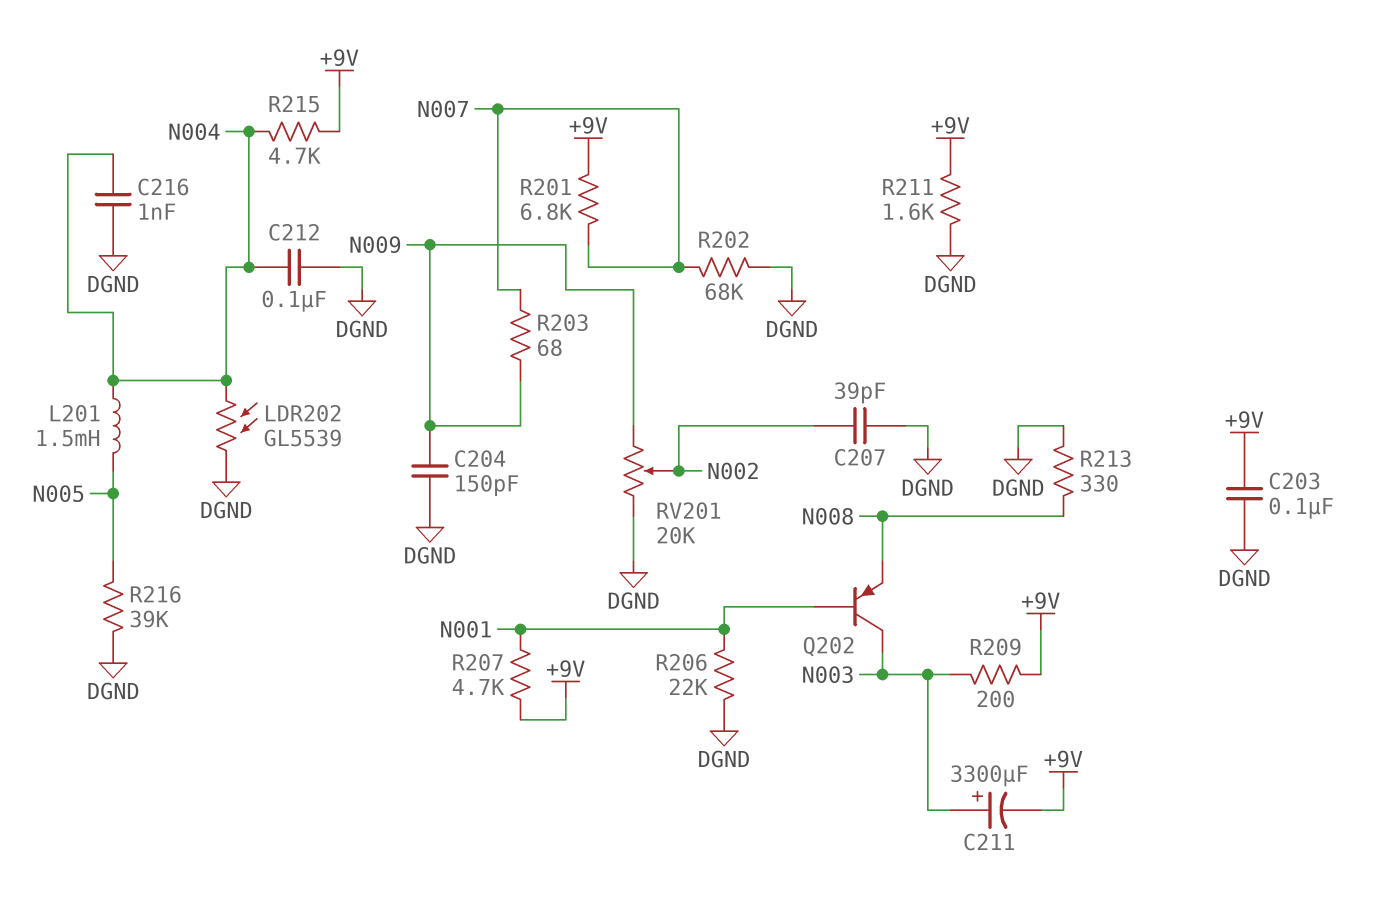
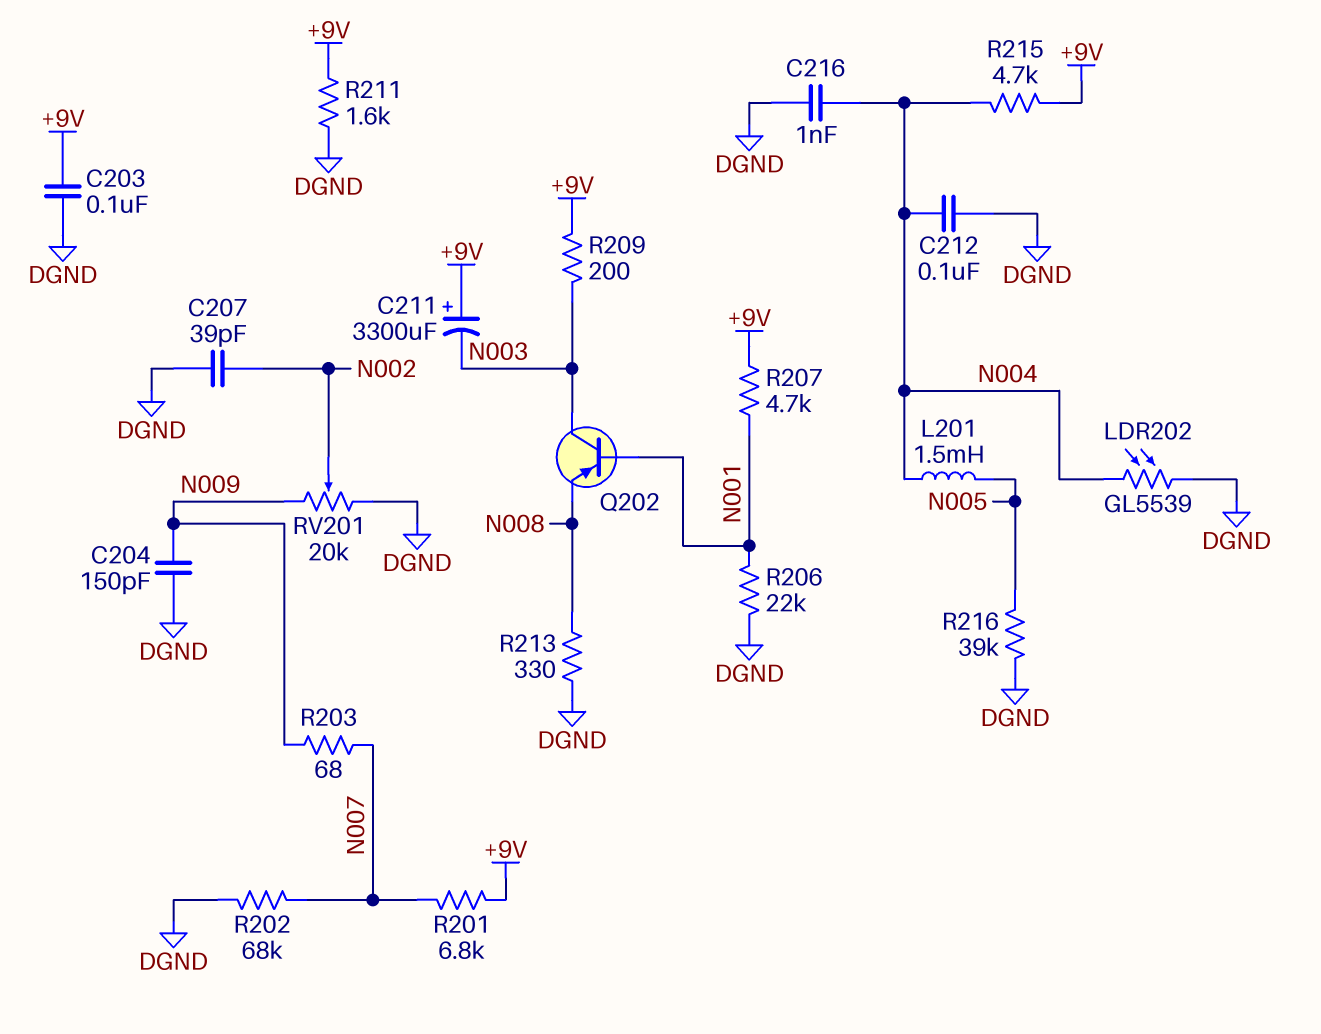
C211: 3300uF (plus N003, minus +9V) -> 3300uF (plus +9V, minus N003)

